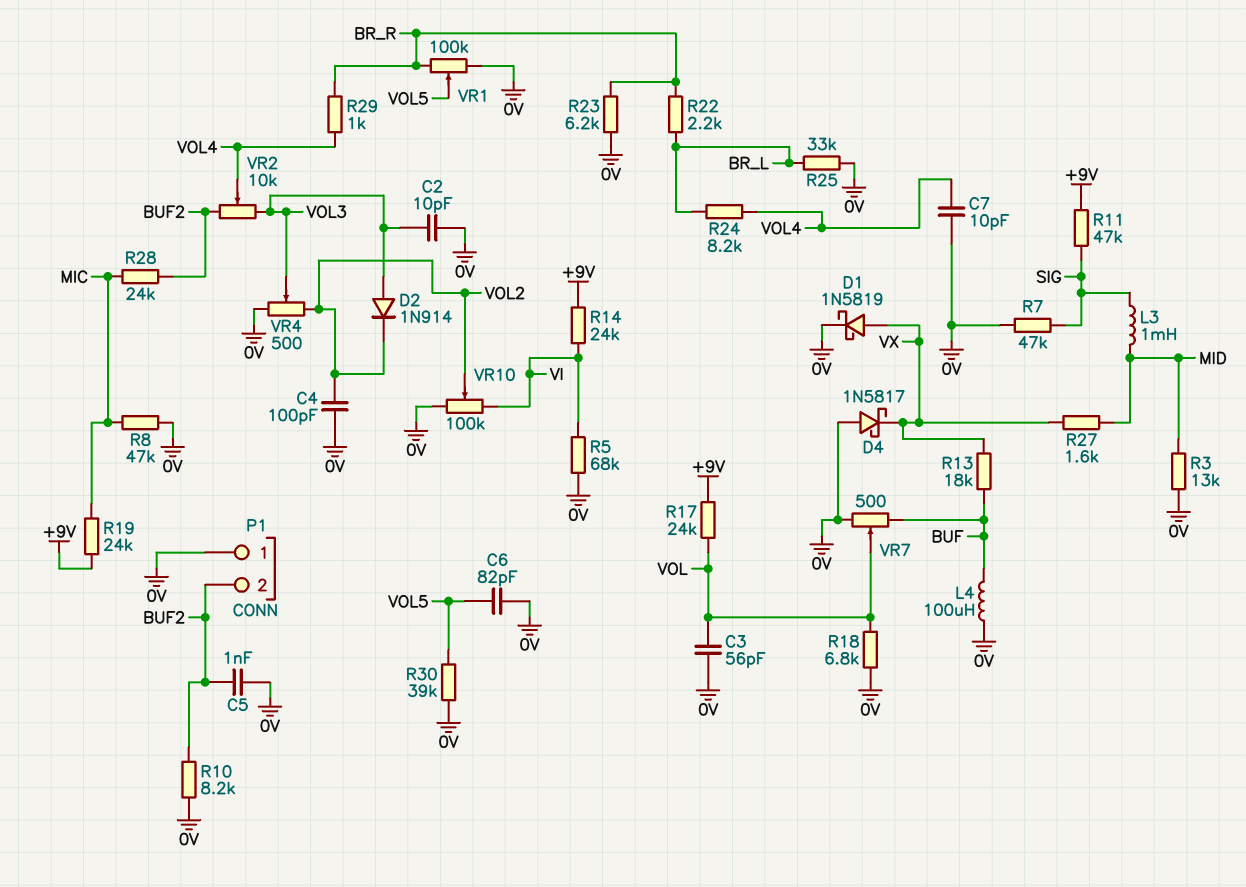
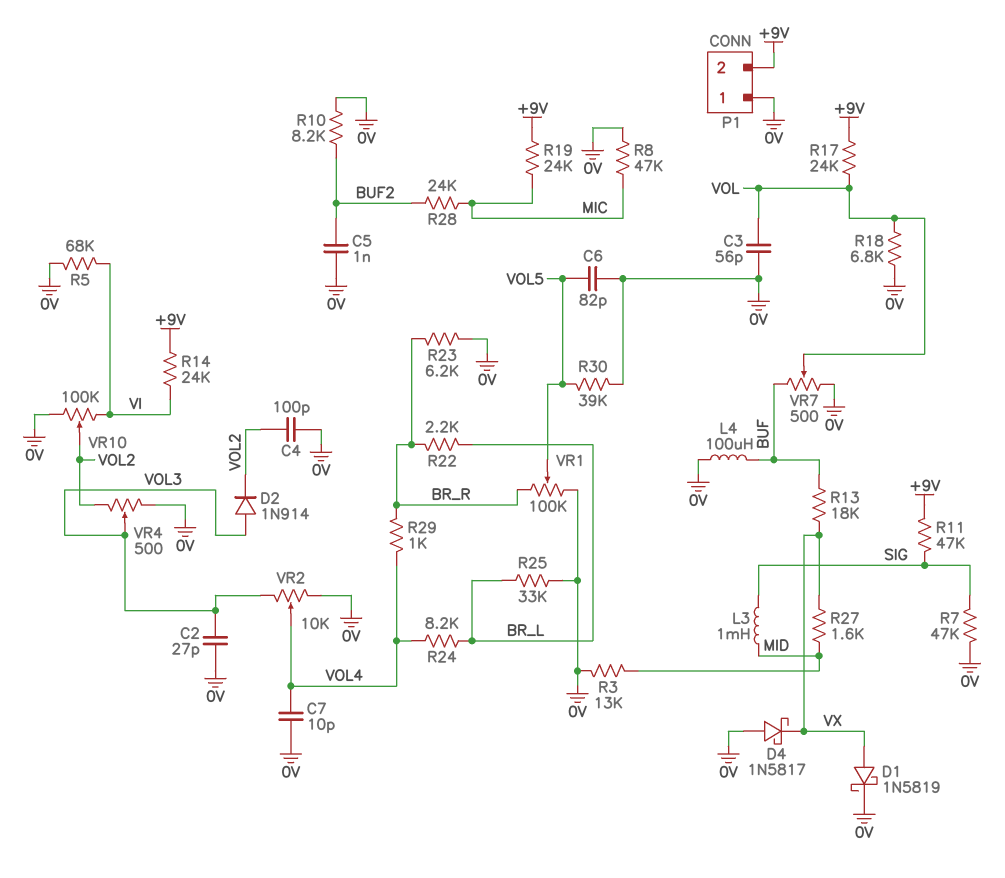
C2: 10pF (0V, VOL3) -> 27pF (0V, VOL3)
P1 pin 2: BUF2 -> +9V
VR2: 10k (BUF2, VOL3, wiper VOL4) -> 10k (0V, VOL3, wiper VOL4)

